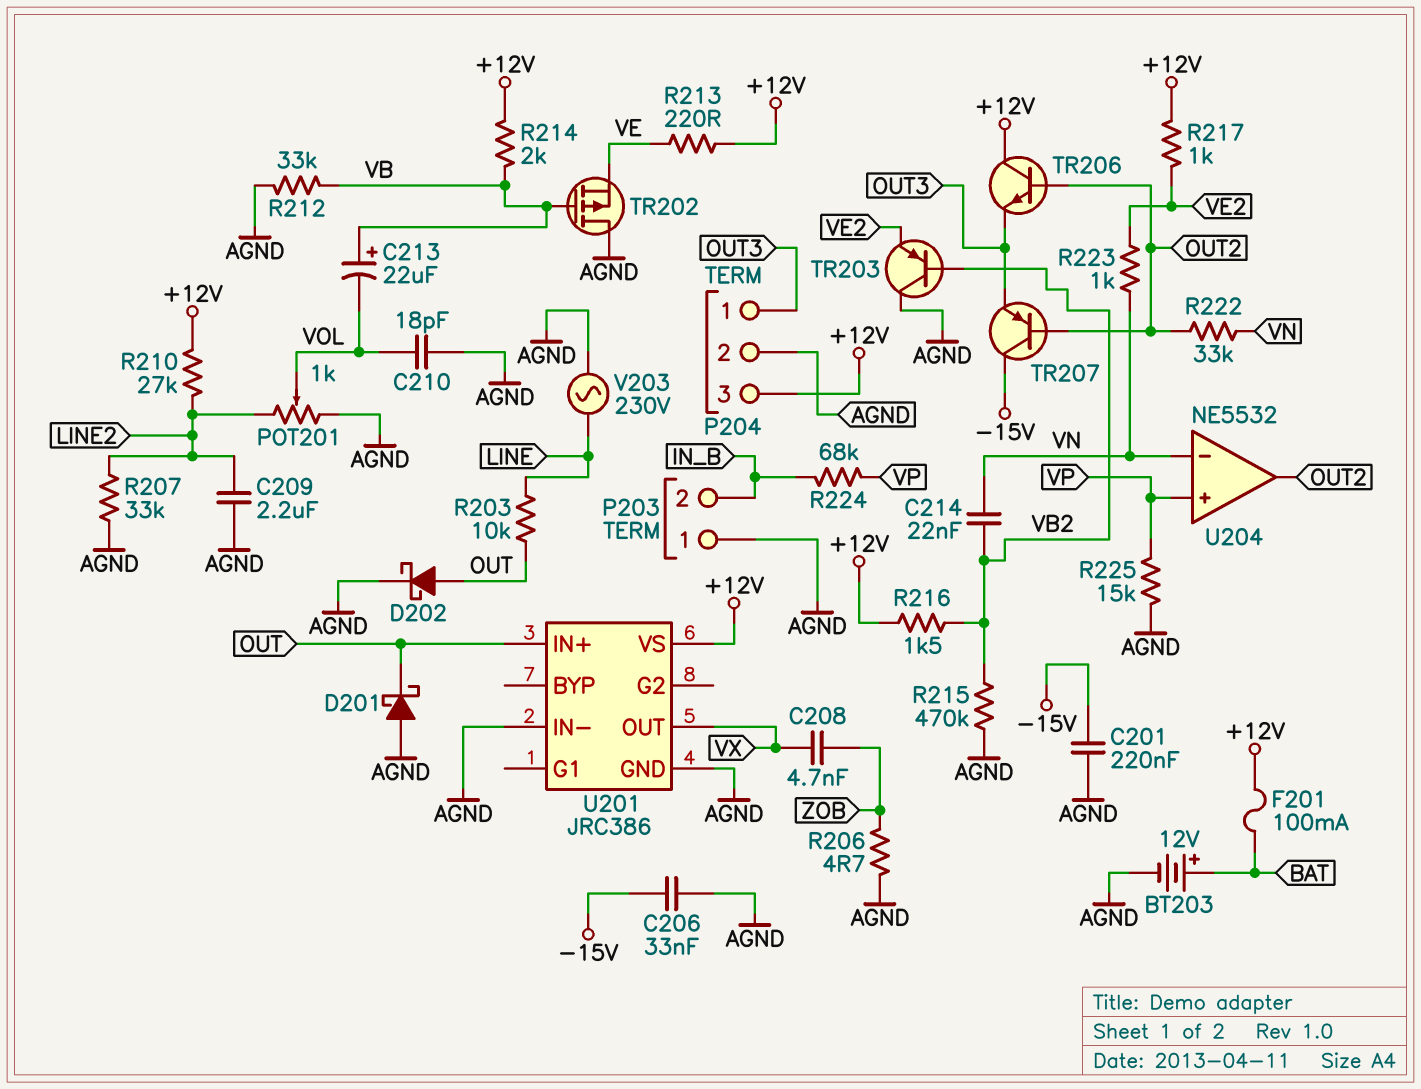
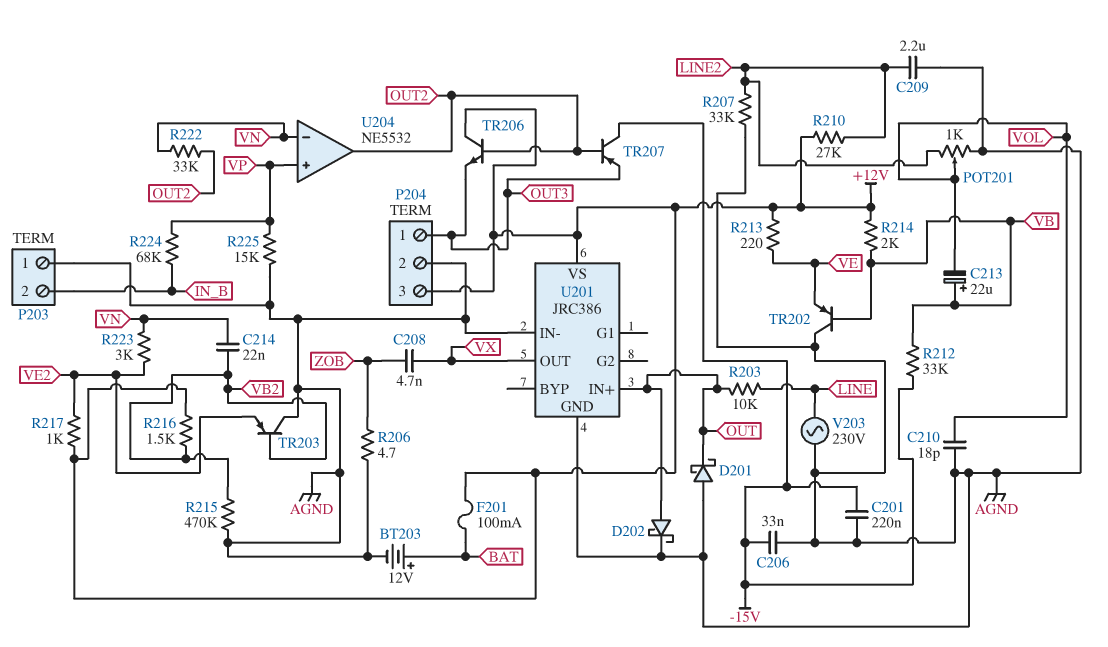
R212: 33k (AGND, VB) -> 33k (-15V, VB)
R223: 1k (VE2, VN) -> 3k (VE2, VN)
TR202: PMOS (G VB, D AGND, S VE) -> PNP (B VB, C AGND, E VE)

